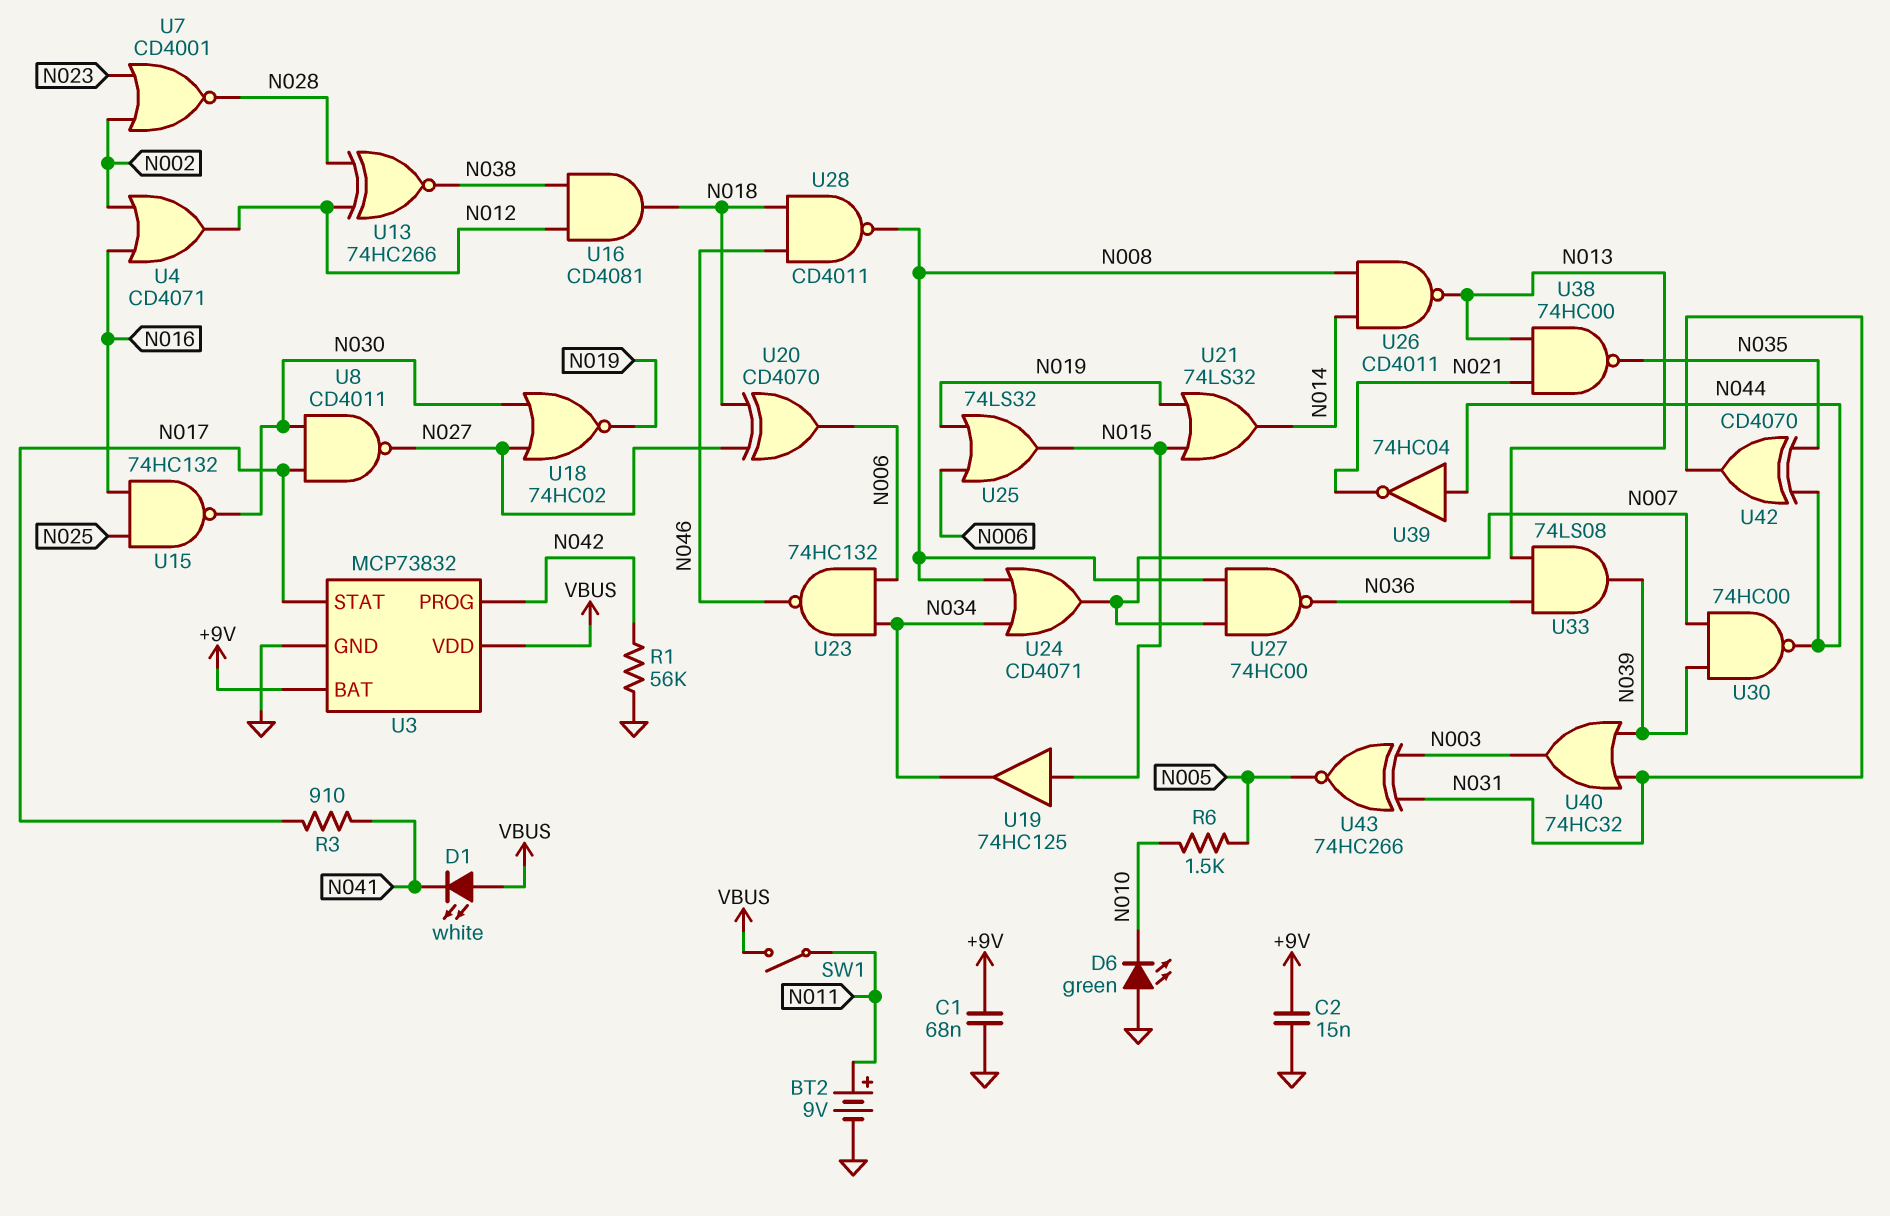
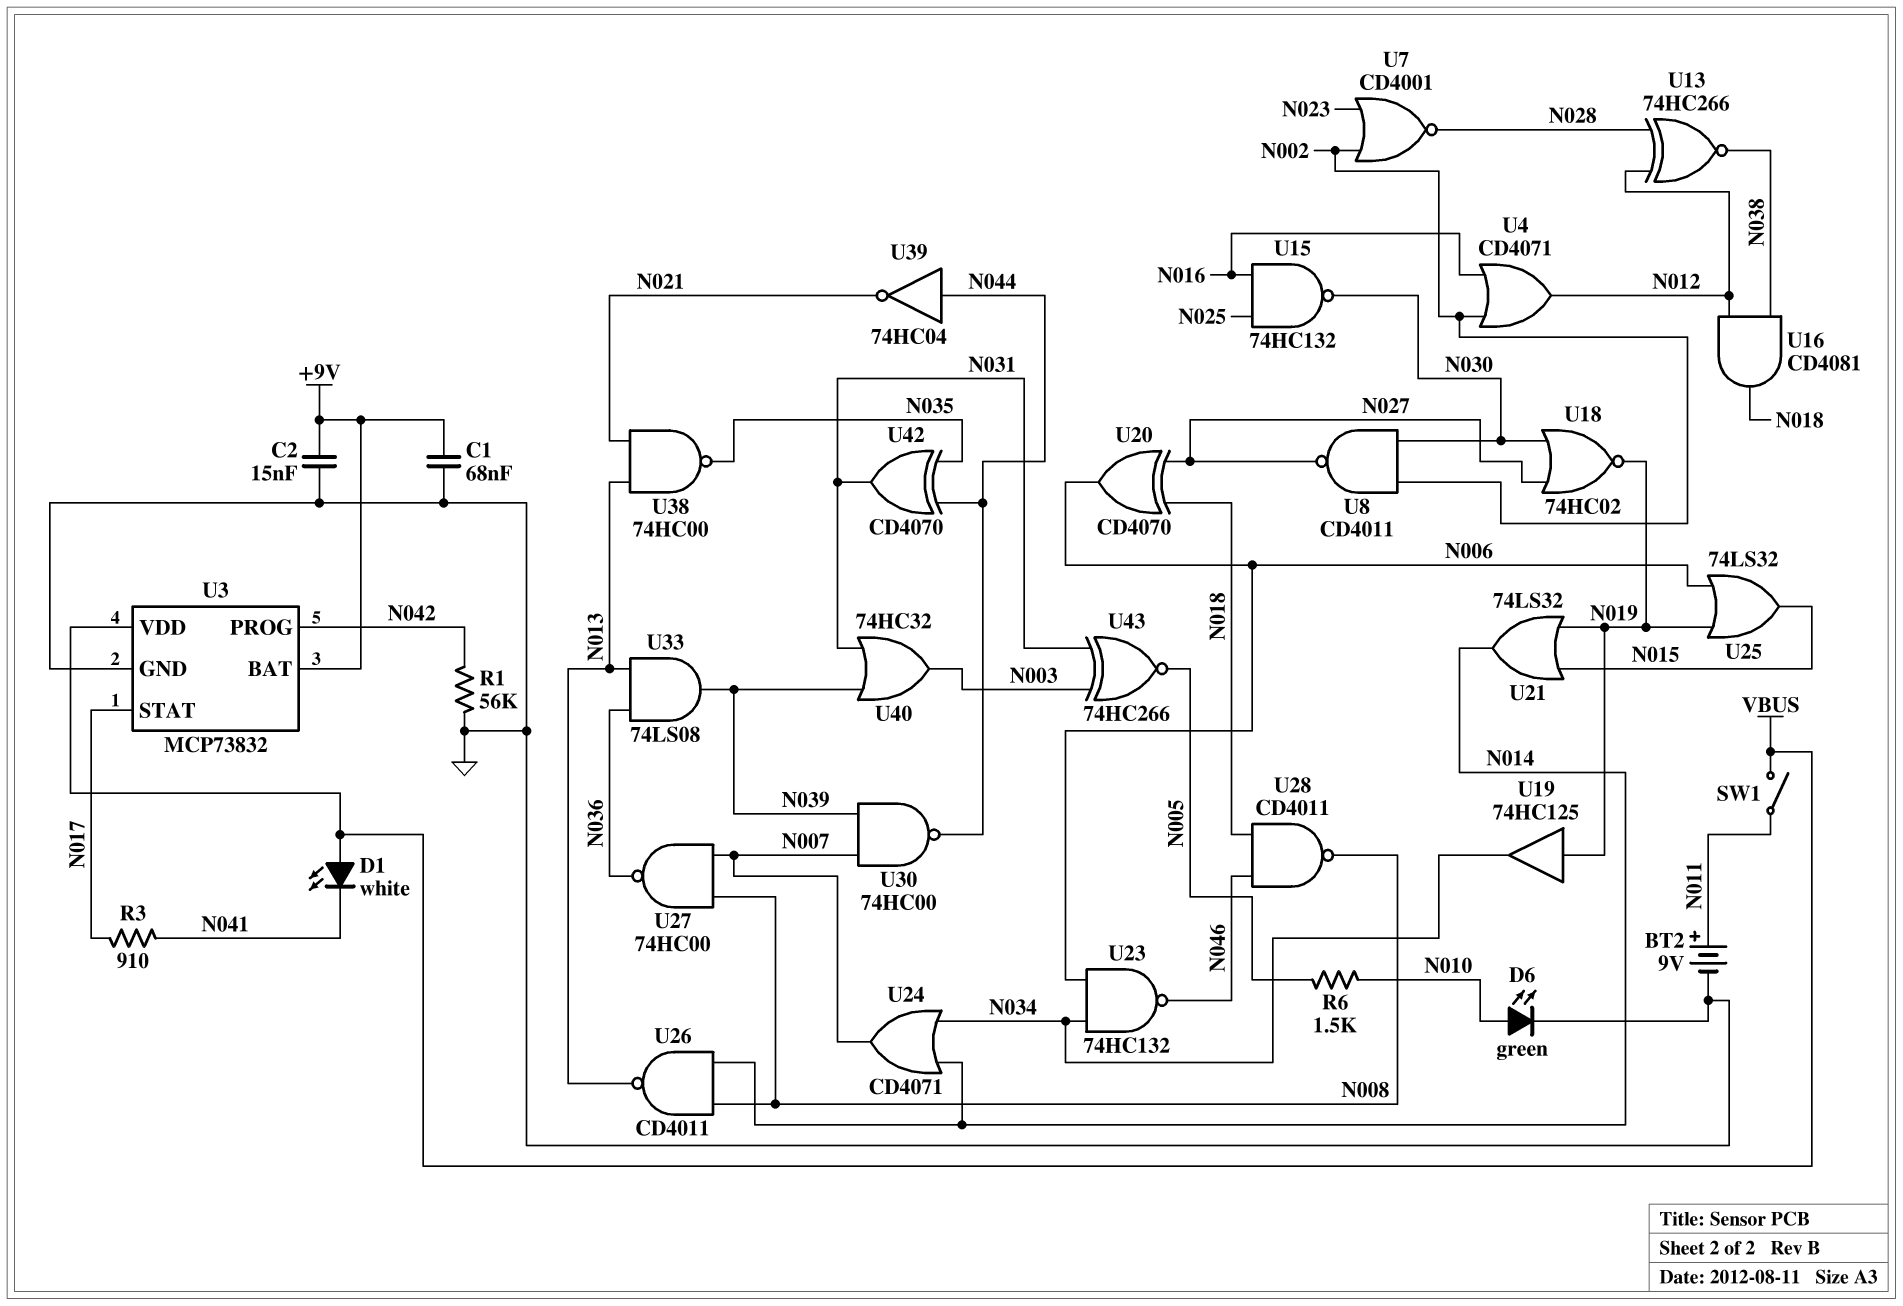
D6: LED green (A GND, K N010) -> LED green (A N010, K GND)
U8: NAND CD4011 (in N017, in N030, out N027) -> NAND CD4011 (in N002, in N030, out N027)
U19: buffer 74HC125 (in N015, out N034) -> buffer 74HC125 (in N019, out N034)
U24: OR CD4071 (in N008, in N034, out N007) -> OR CD4071 (in N014, in N034, out N007)

